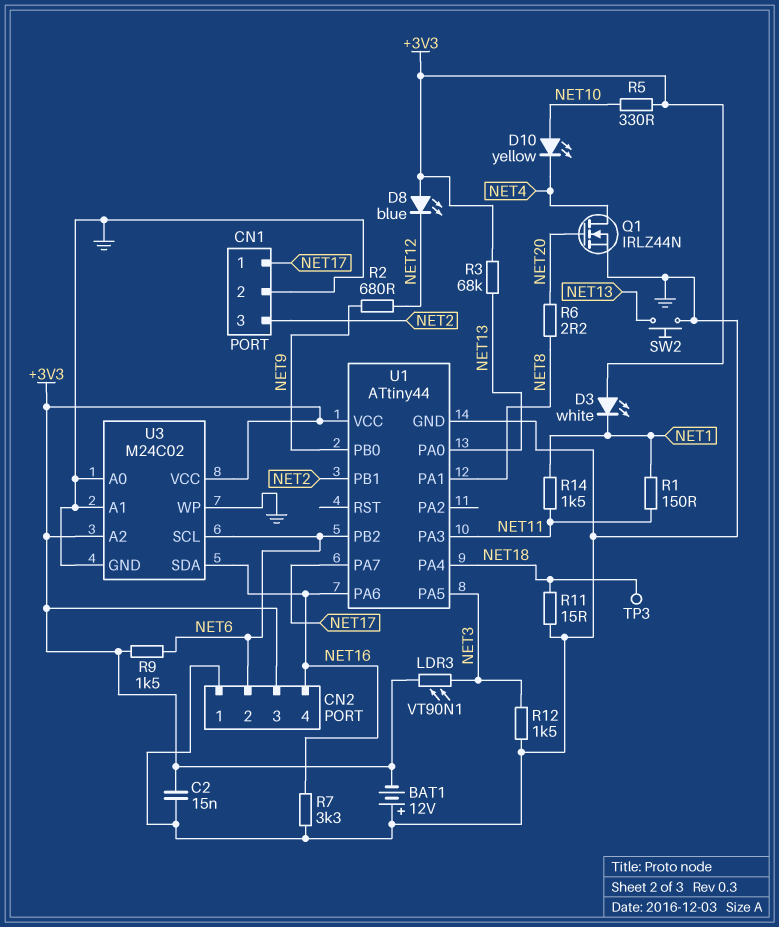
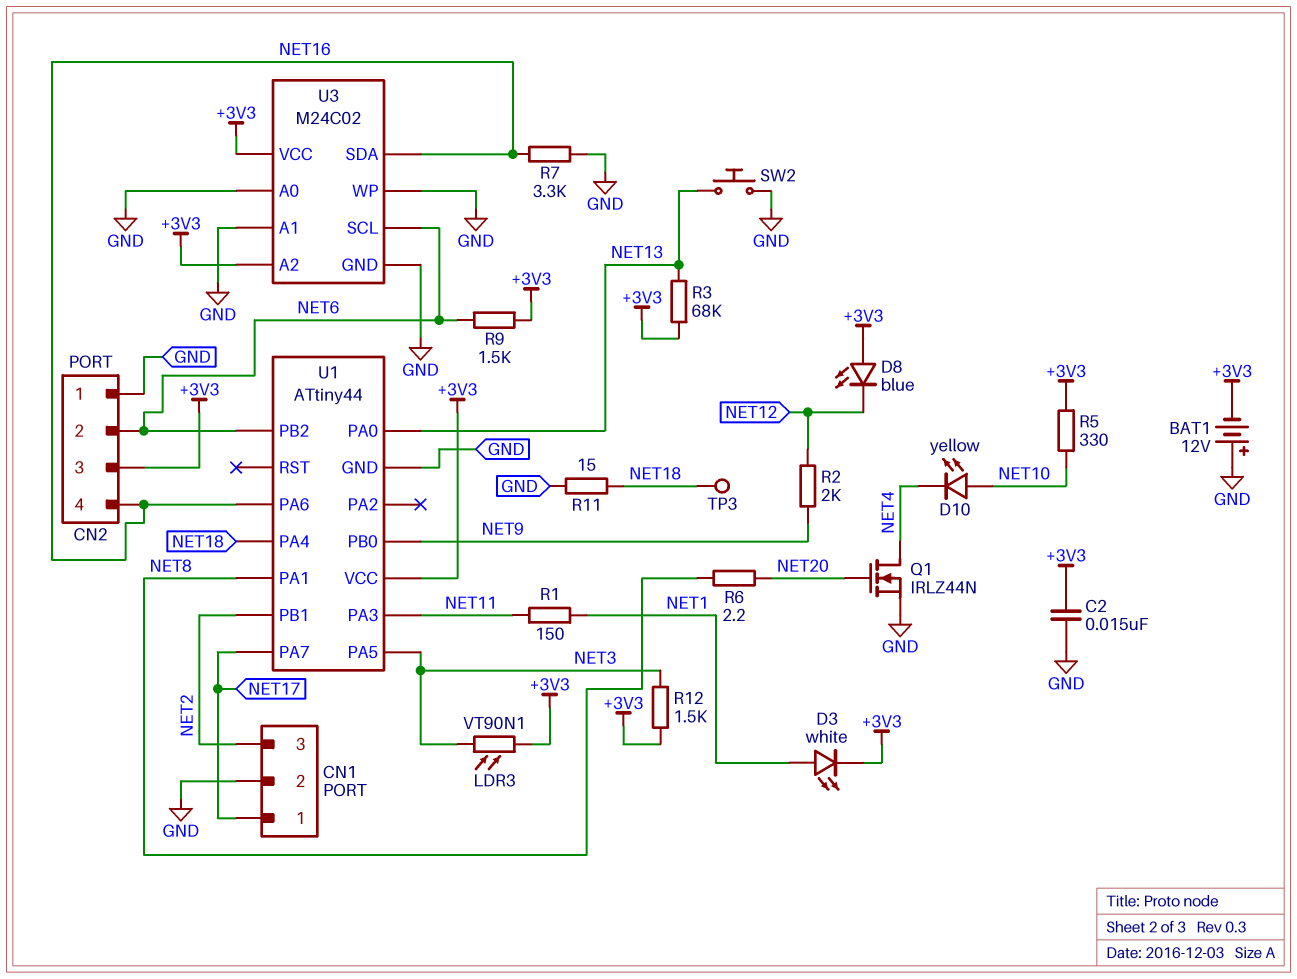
D3: LED white (A +3V3, K NET1) -> LED white (A NET1, K +3V3)
R2: 680 (NET9, NET12) -> 2k (NET9, NET12)
R12: 1.5k (GND, NET3) -> 1.5k (+3V3, NET3)
R14: 1.5k (NET1, NET11) -> none

